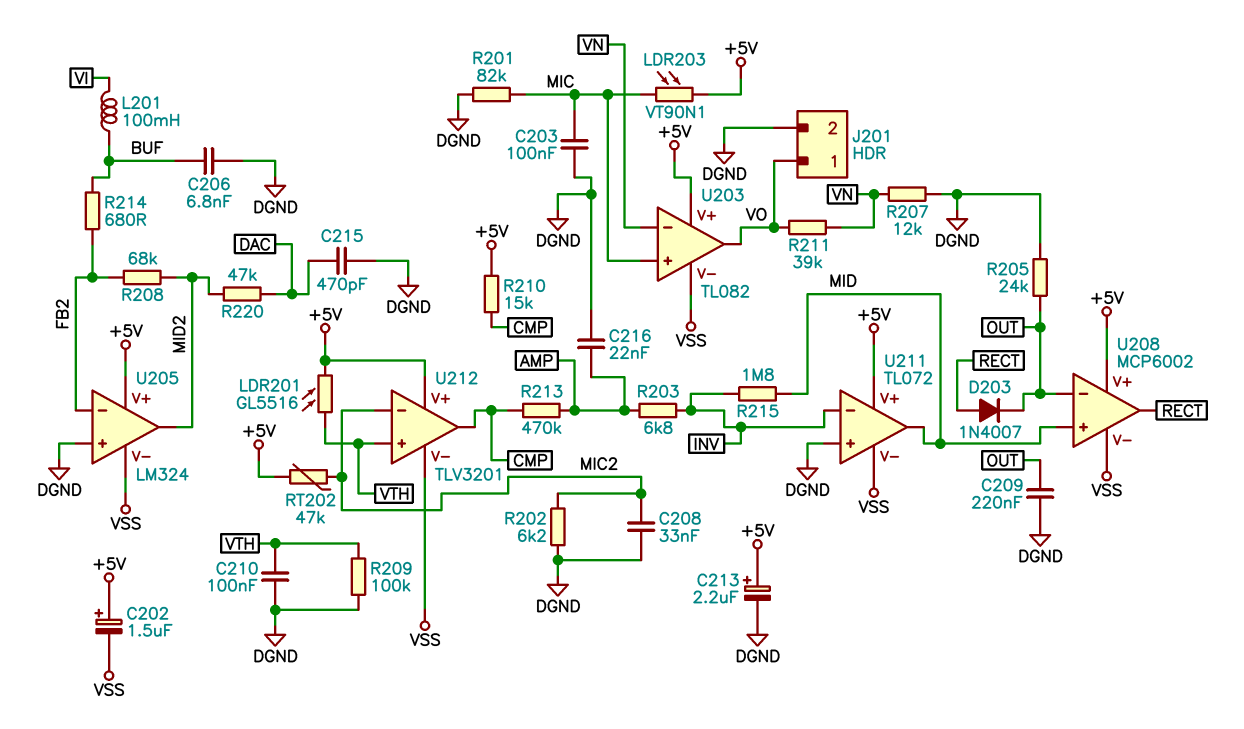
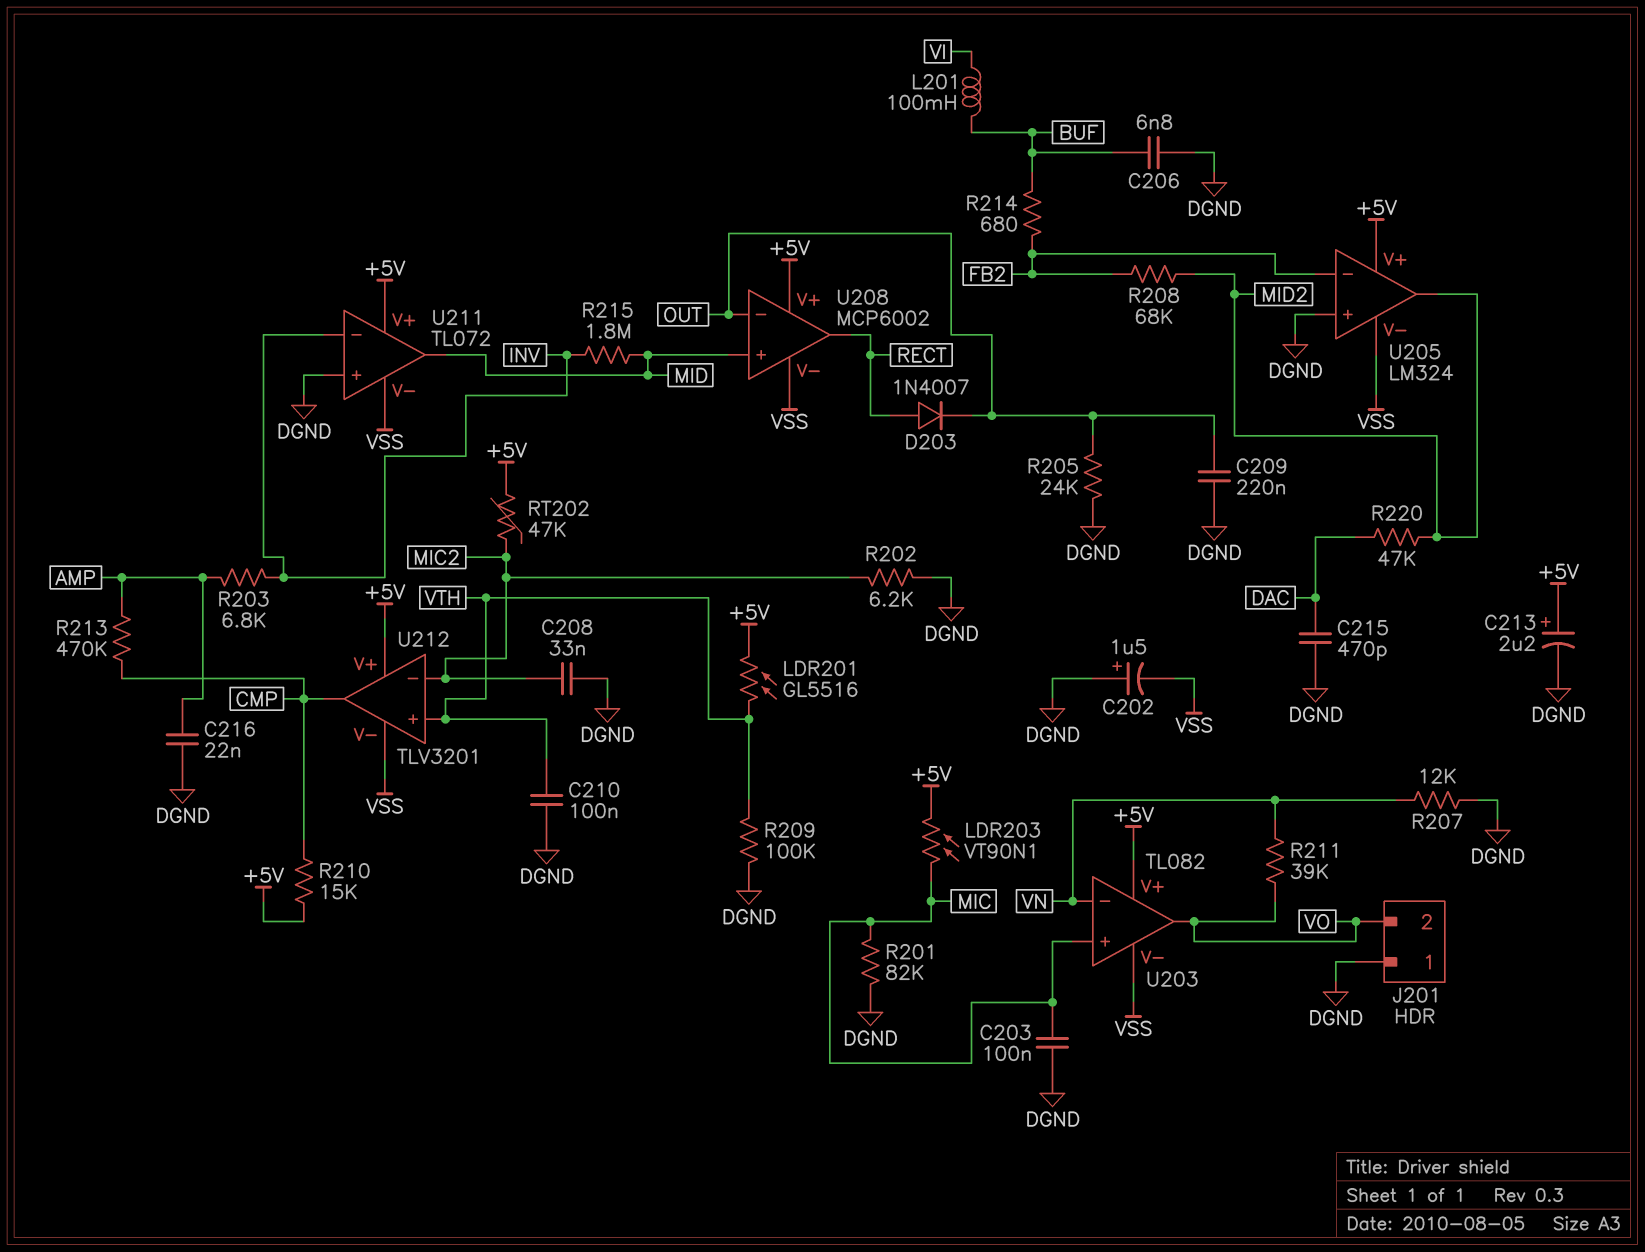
C202: 1.5uF (plus +5V, minus VSS) -> 1.5uF (plus DGND, minus VSS)
J201 pin 1: VO -> DGND
J201 pin 2: DGND -> VO

